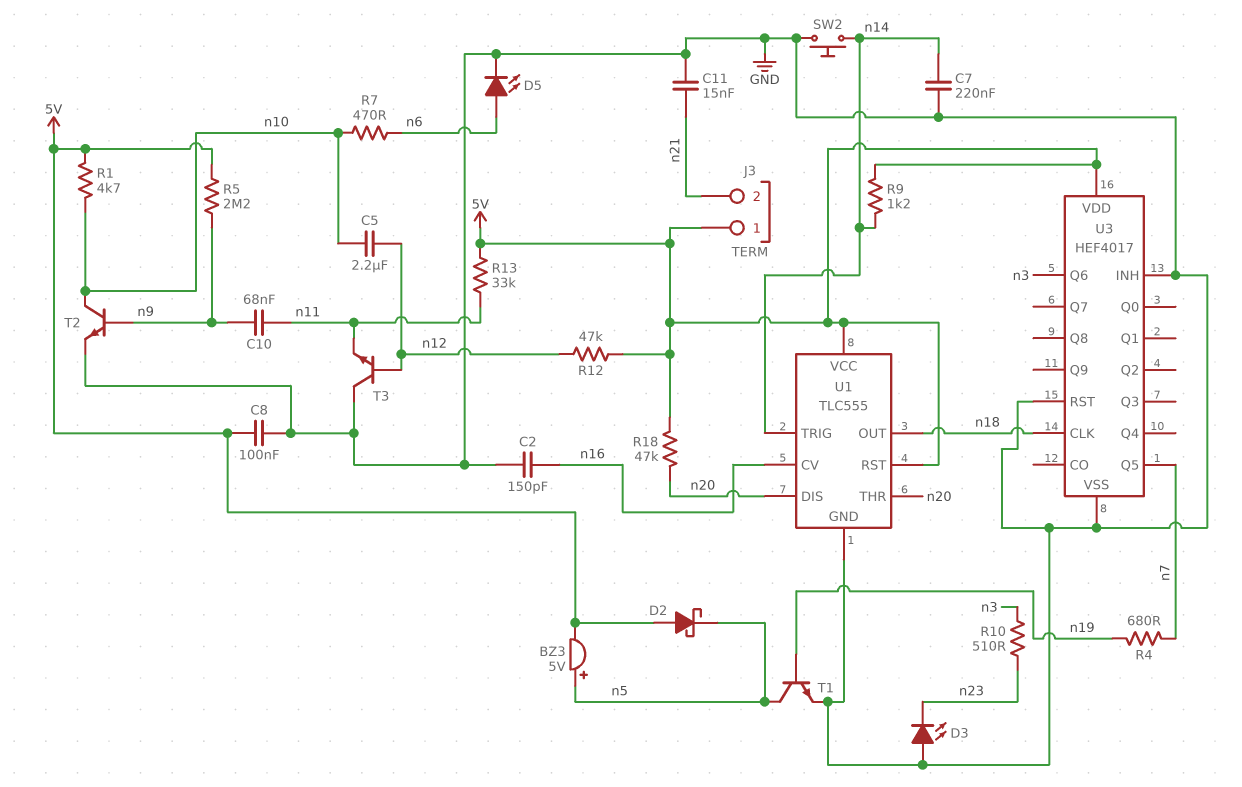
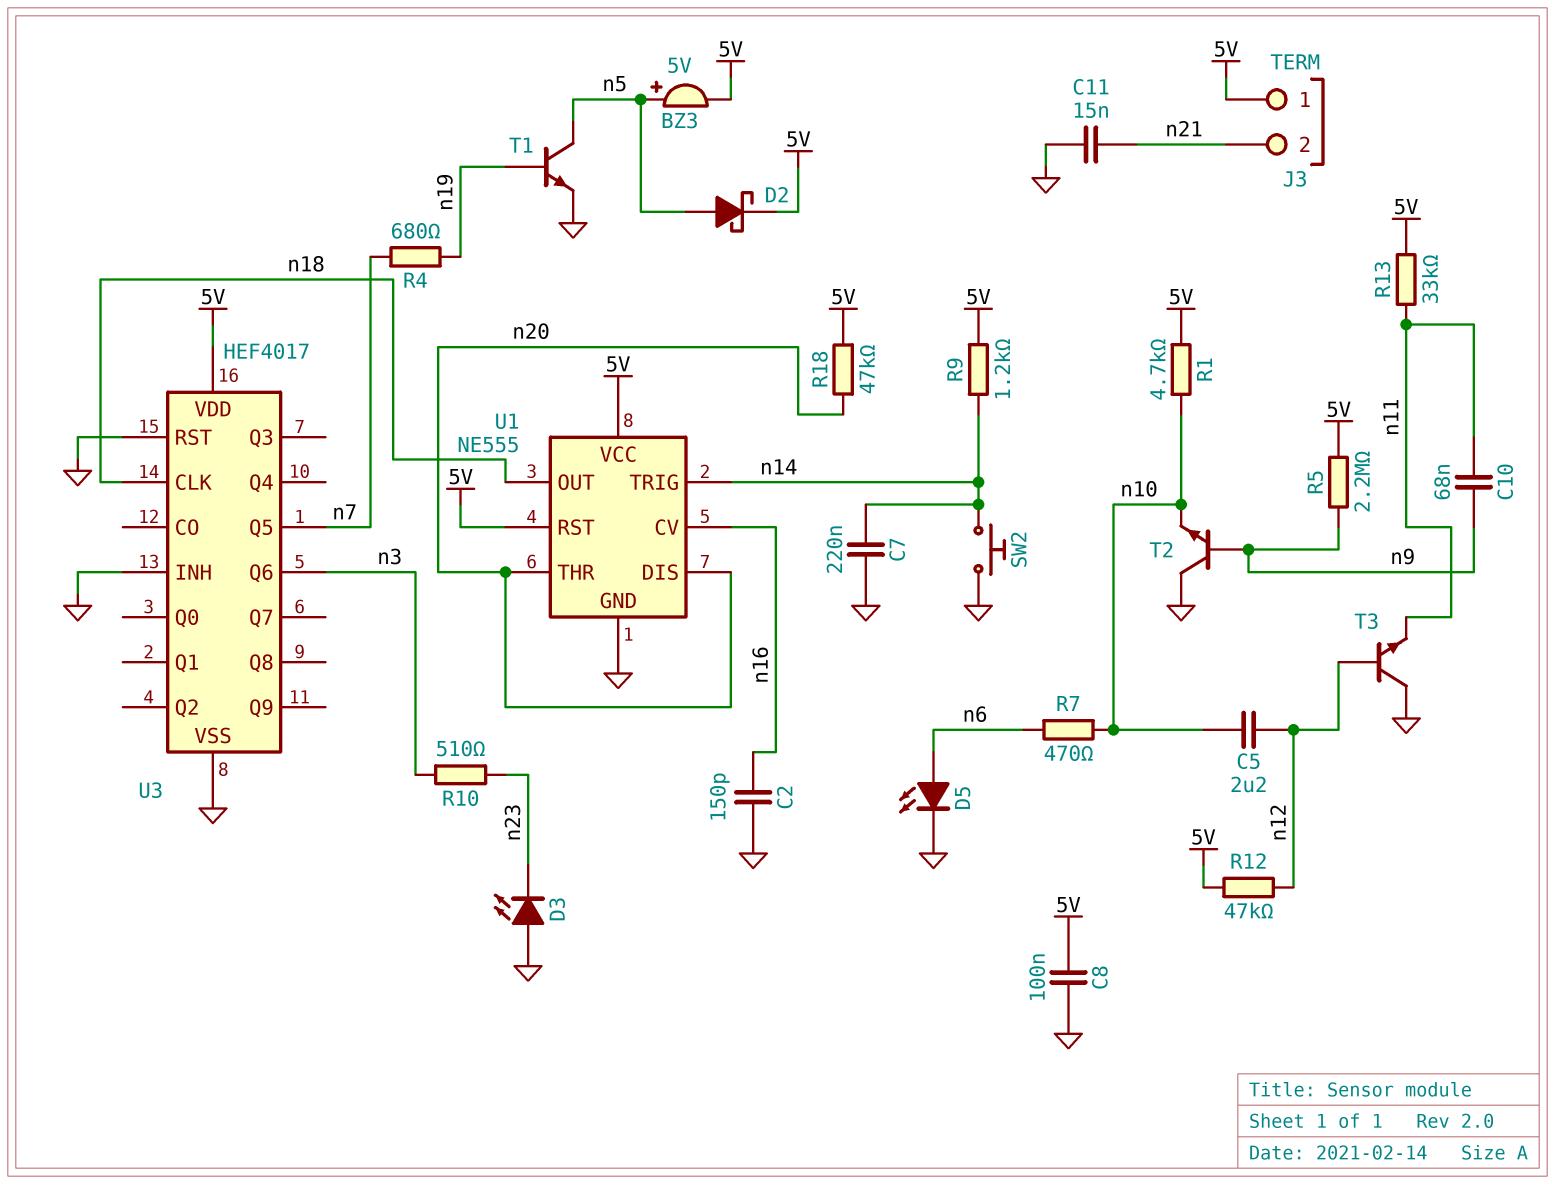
D2: schottky (A 5V, K n5) -> schottky (A n5, K 5V)
T2: NPN (B n9, C n10, E GND) -> NPN (B n9, C GND, E n10)
U1: TLC555 -> NE555

